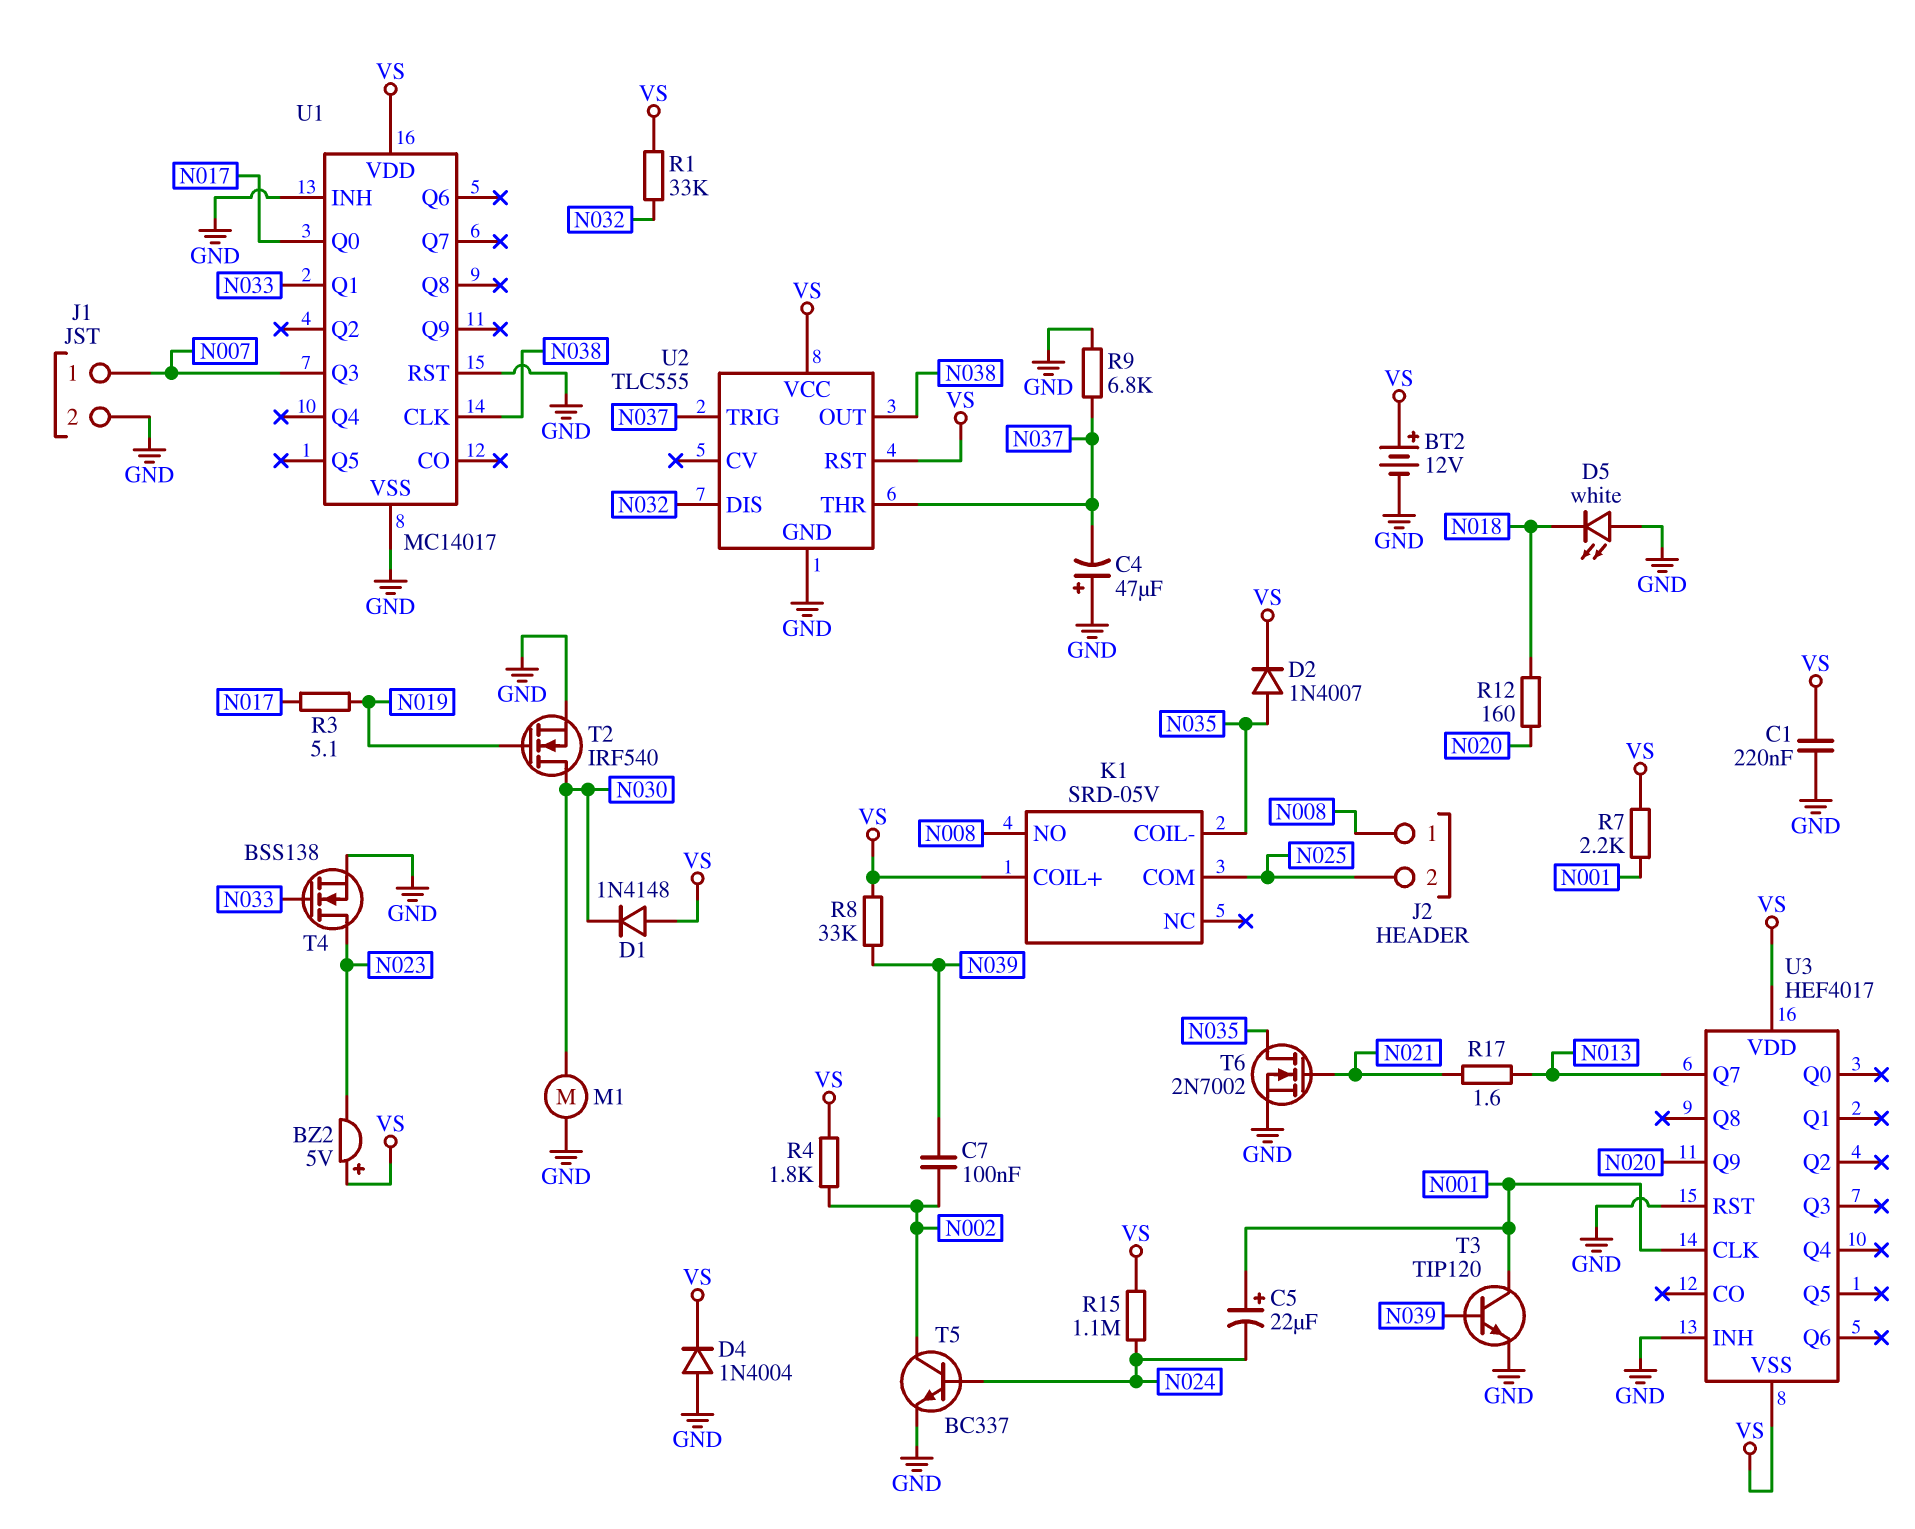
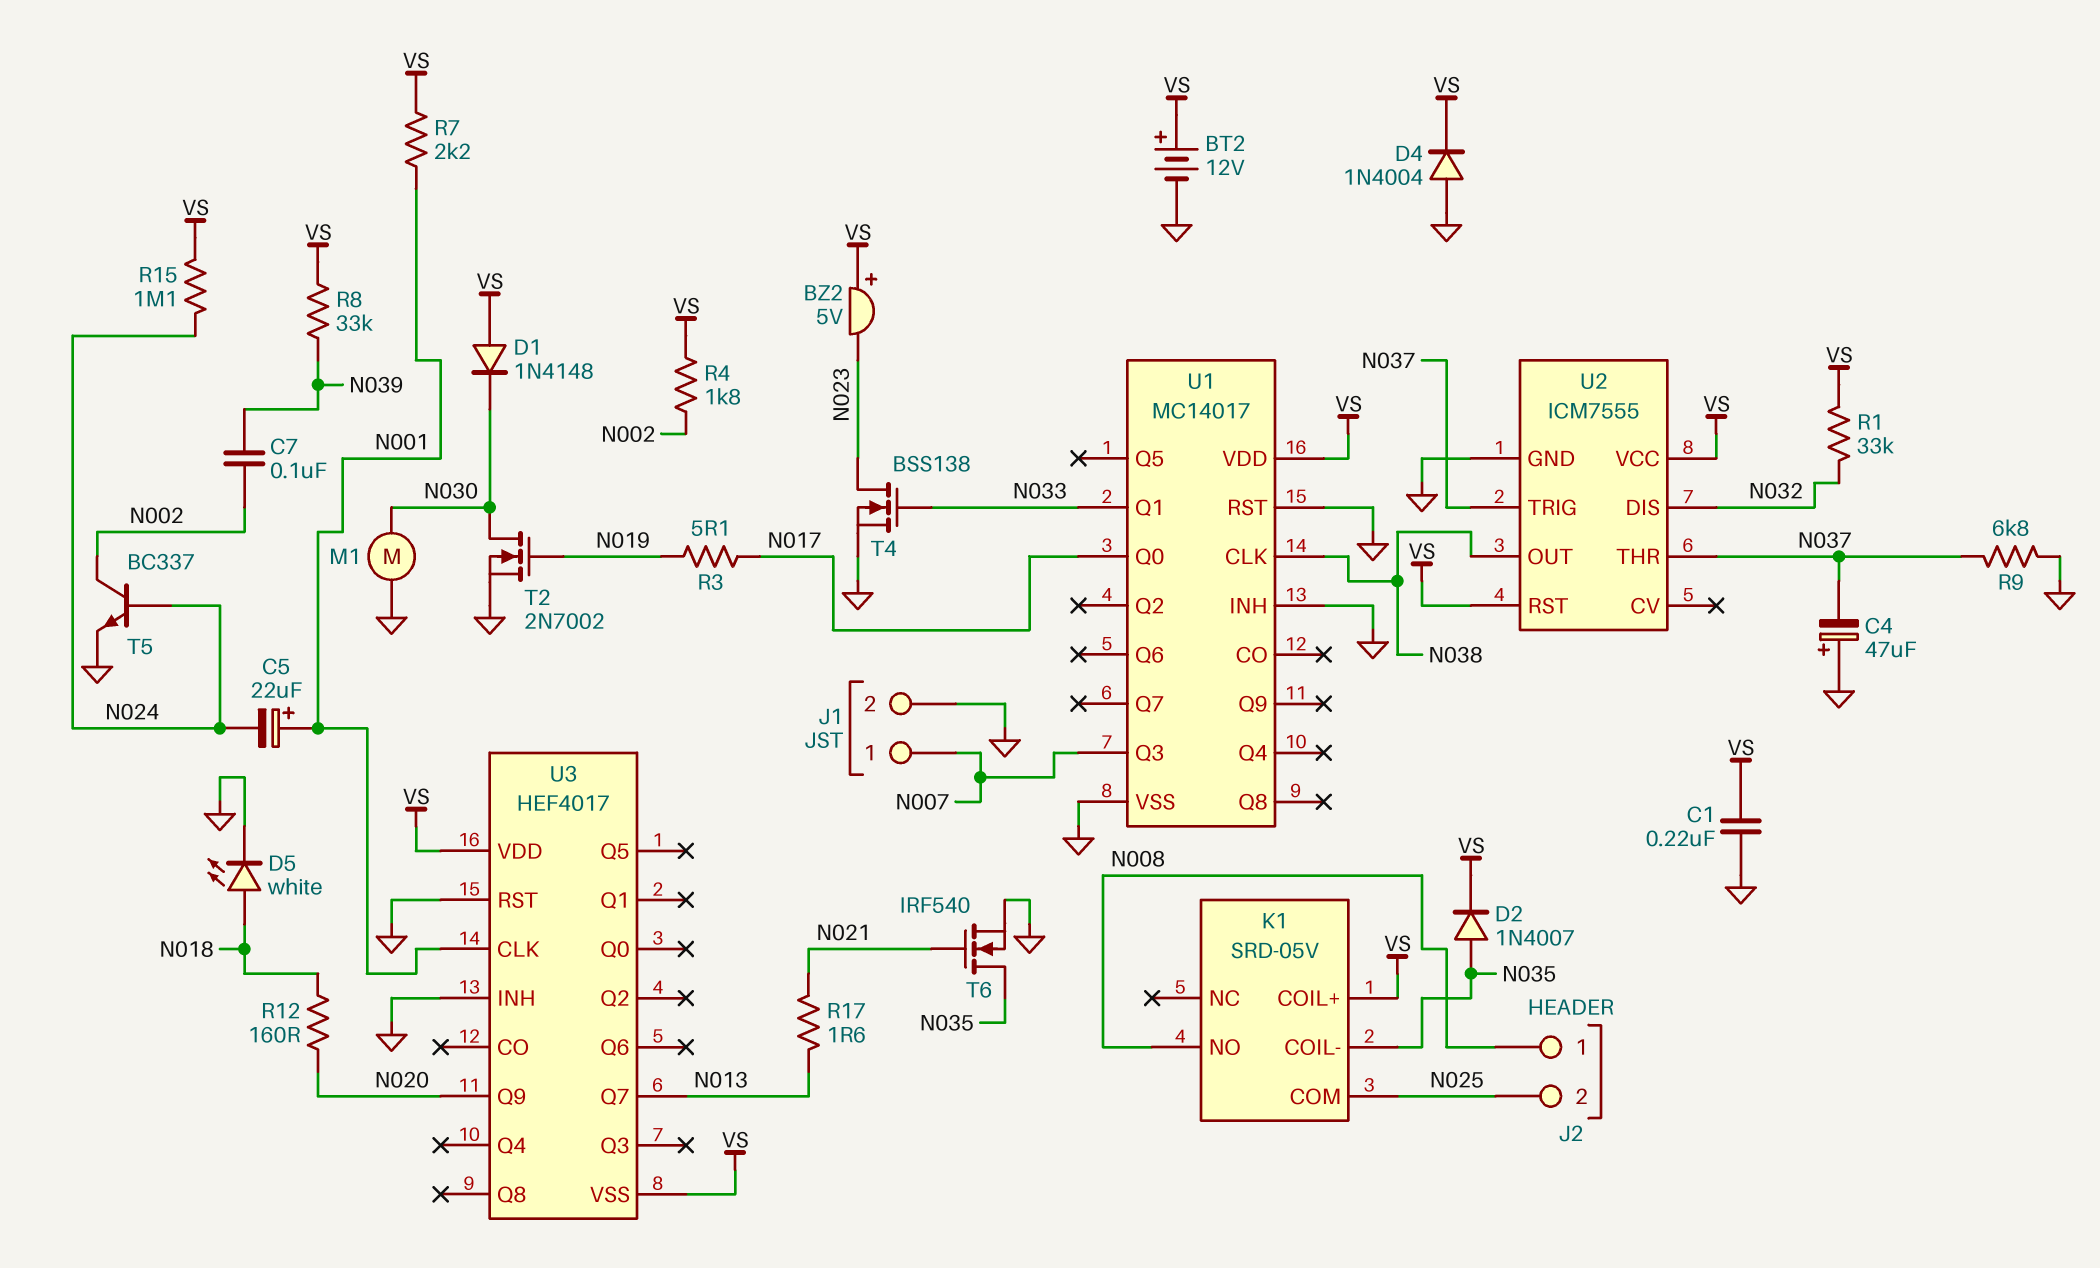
D5: LED white (A GND, K N018) -> LED white (A N018, K GND)
T2: NMOS IRF540 (G N019, D N030, S GND) -> NMOS 2N7002 (G N019, D N030, S GND)
T3: NPN TIP120 (B N039, C N001, E GND) -> none
T6: NMOS 2N7002 (G N021, D N035, S GND) -> NMOS IRF540 (G N021, D N035, S GND)
U2: TLC555 -> ICM7555

